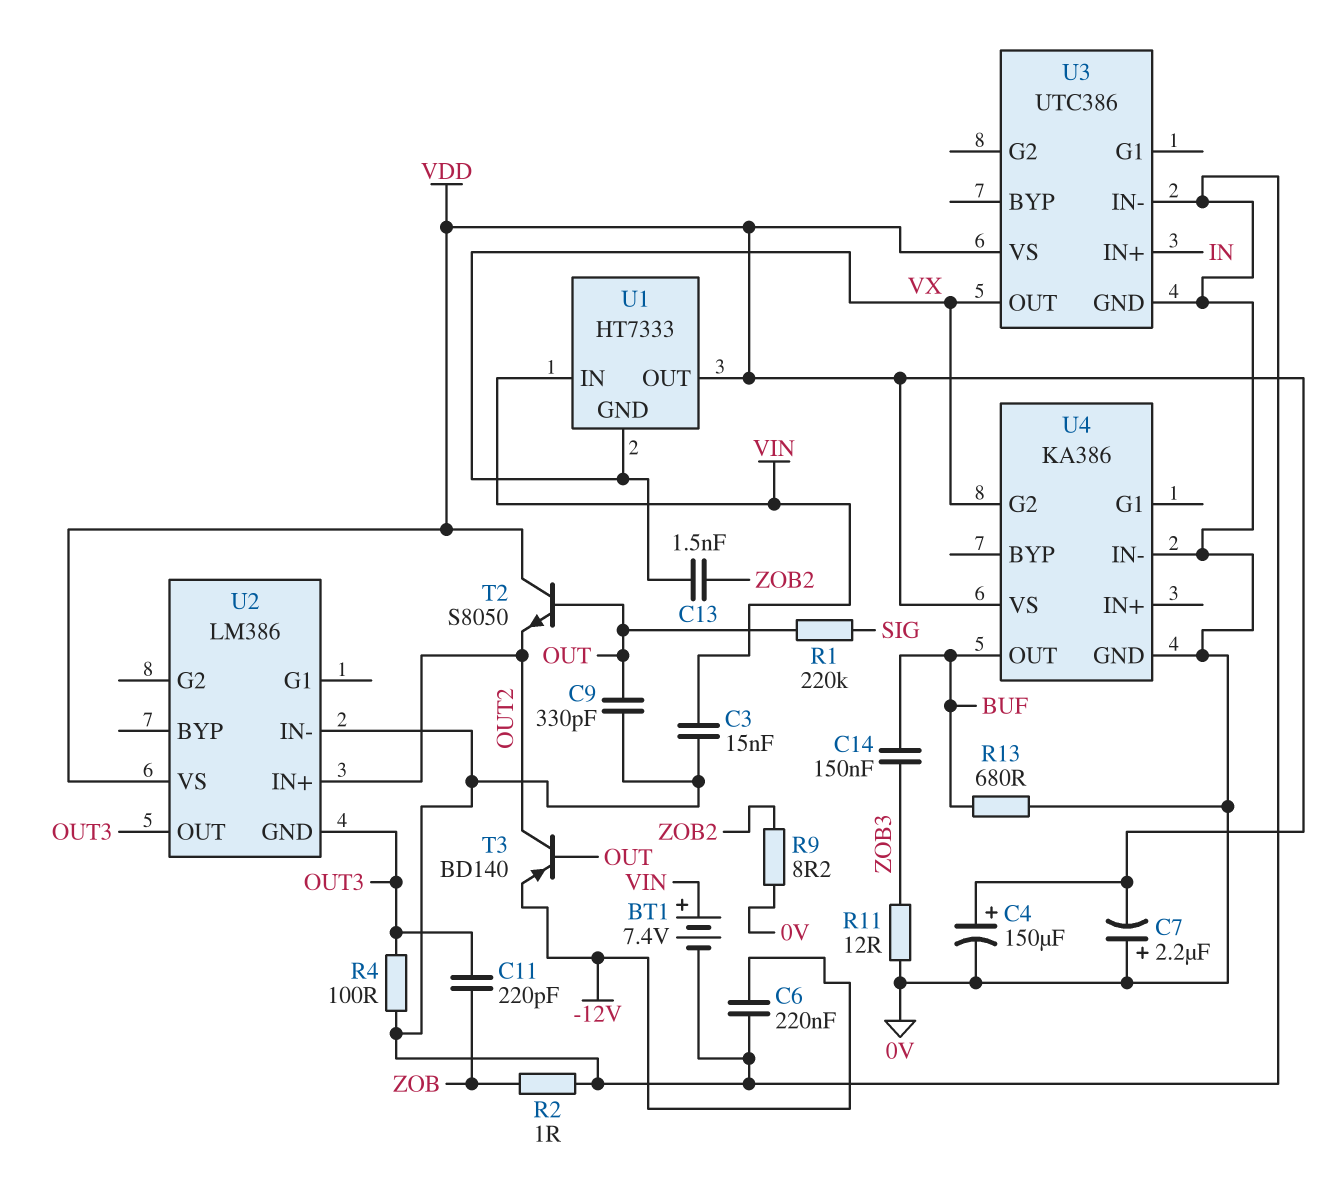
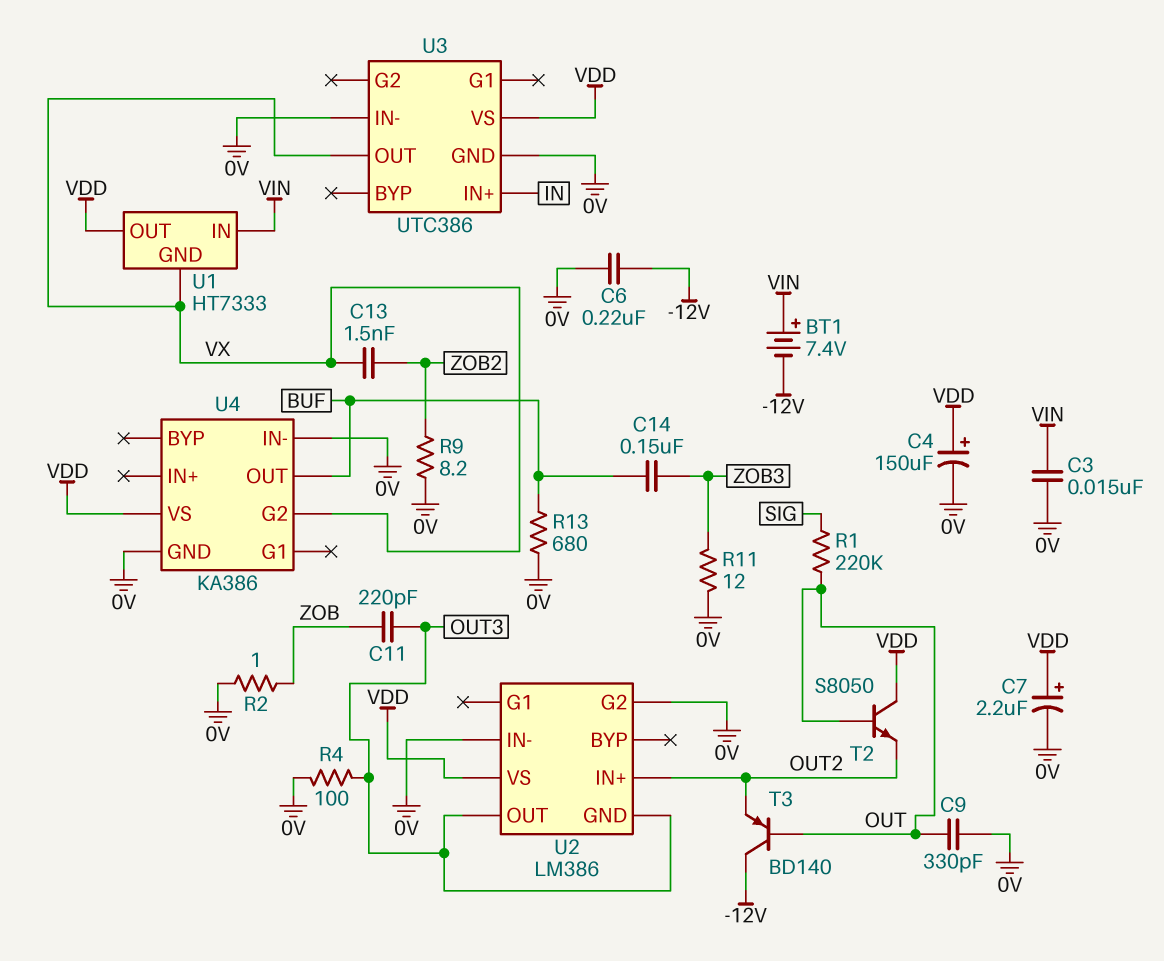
BT1: 7.4V (plus VIN, minus 0V) -> 7.4V (plus VIN, minus -12V)
C7: 2.2uF (plus 0V, minus VDD) -> 2.2uF (plus VDD, minus 0V)
T3: PNP BD140 (B OUT, C OUT2, E -12V) -> PNP BD140 (B OUT, C -12V, E OUT2)
U2 pin G2: none -> 0V

